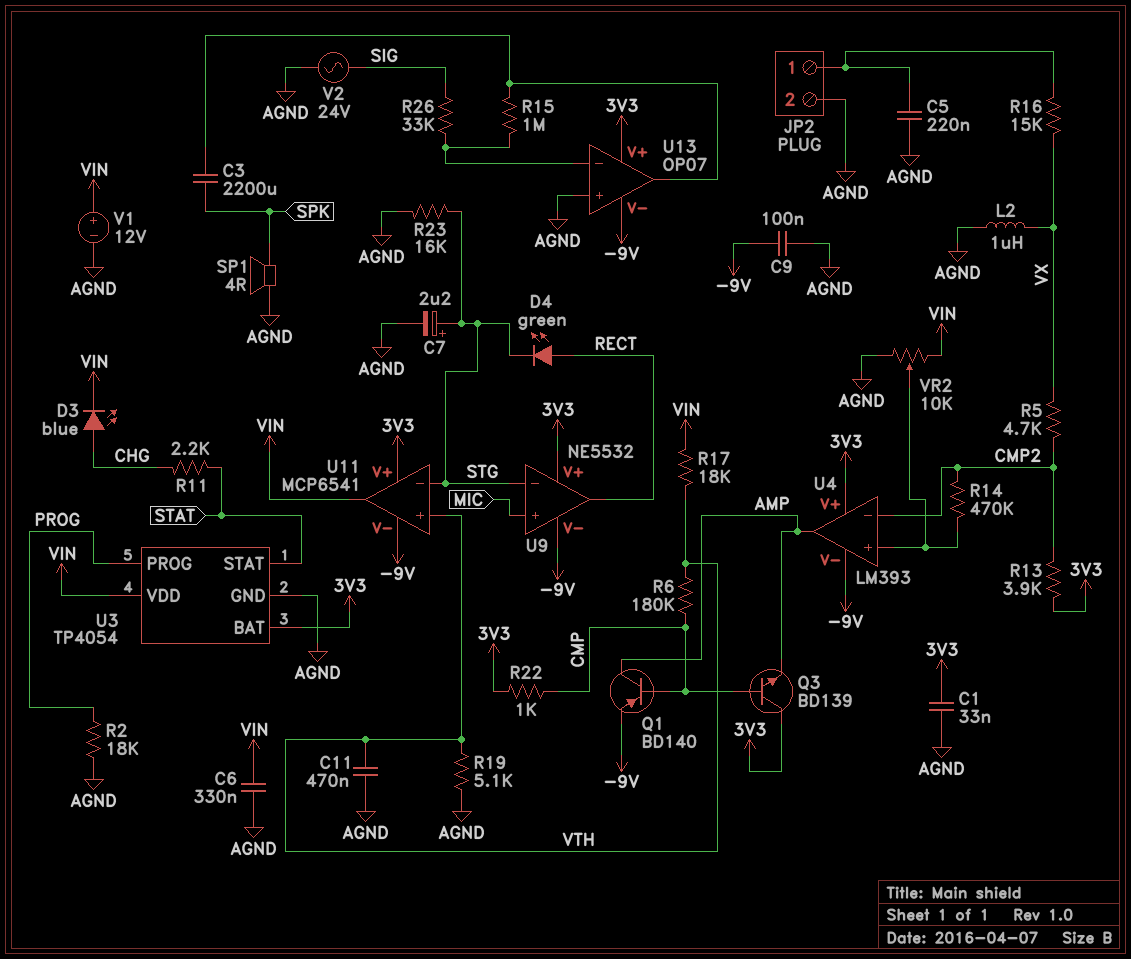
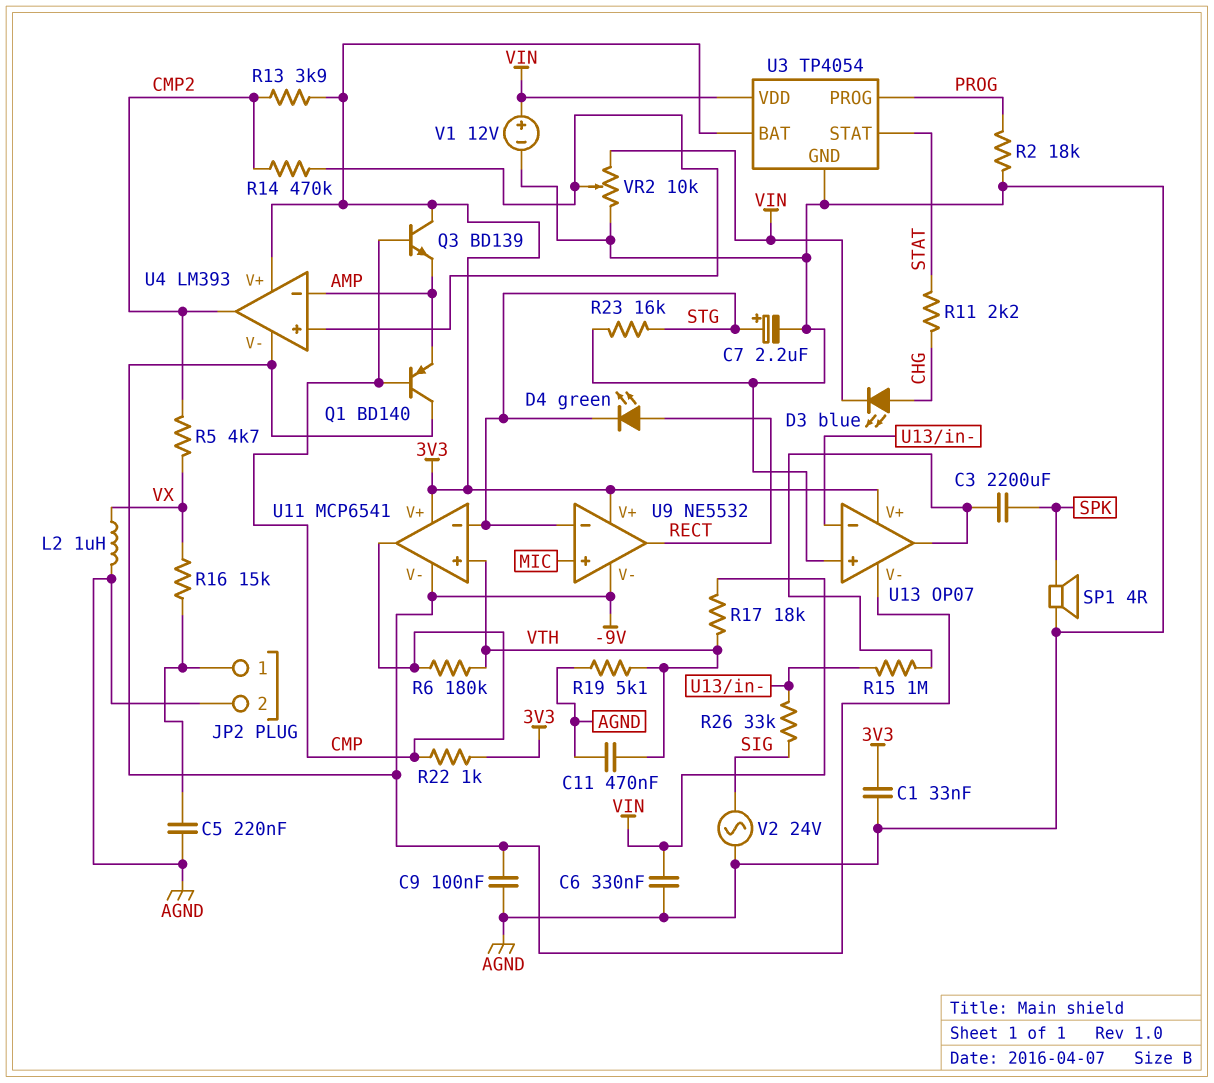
Q1: PNP BD140 (B CMP, C AMP, E -9V) -> PNP BD140 (B CMP, C -9V, E AMP)
U4 pin in-: CMP2 -> AMP
U4 pin out: AMP -> CMP2
U11 pin out: VIN -> CMP

